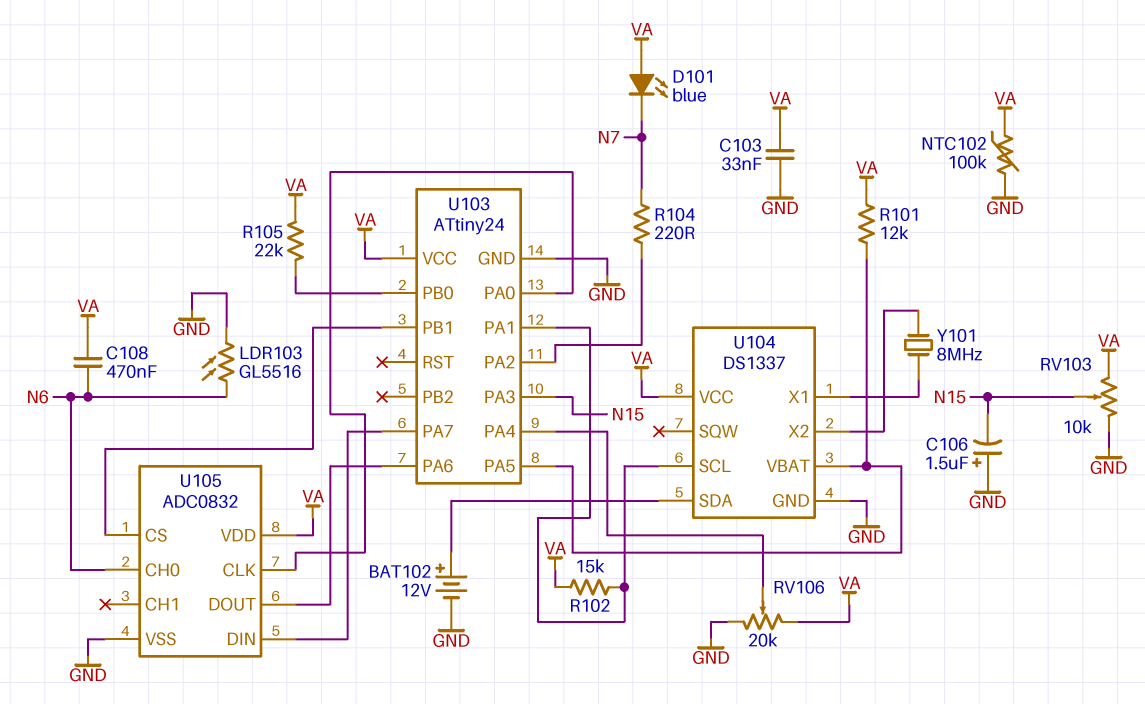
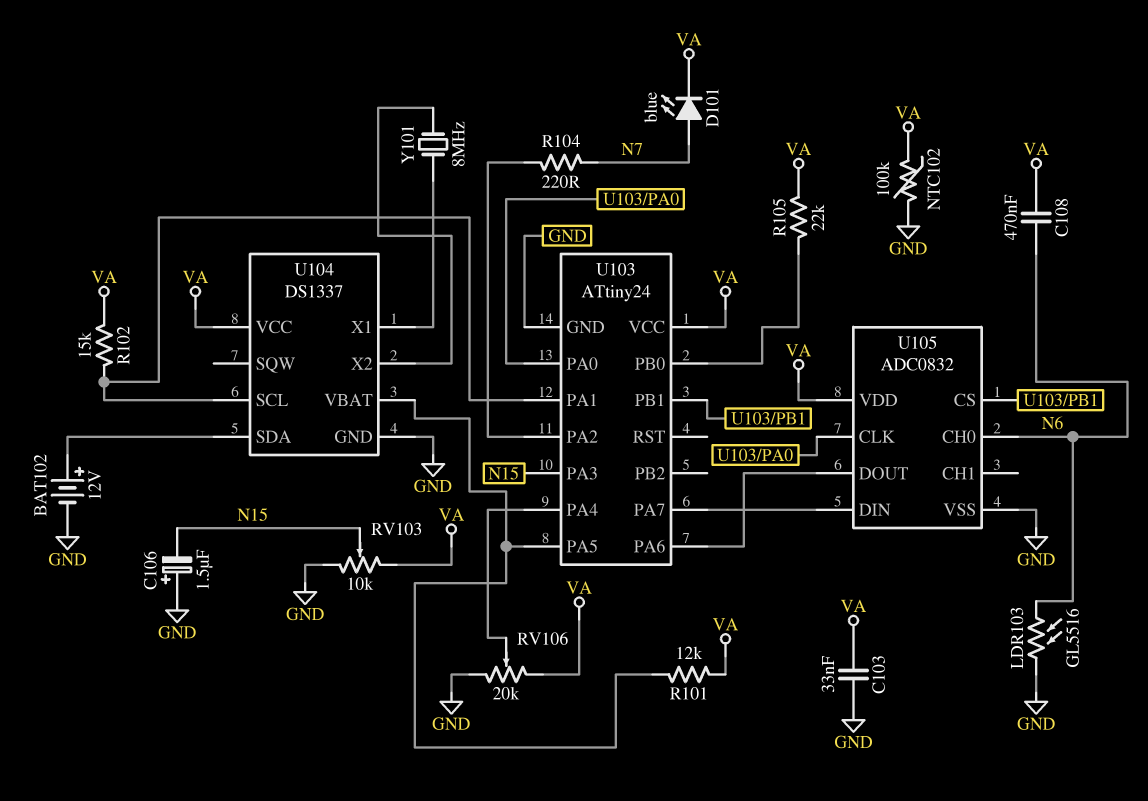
D101: LED blue (A VA, K N7) -> LED blue (A N7, K VA)

